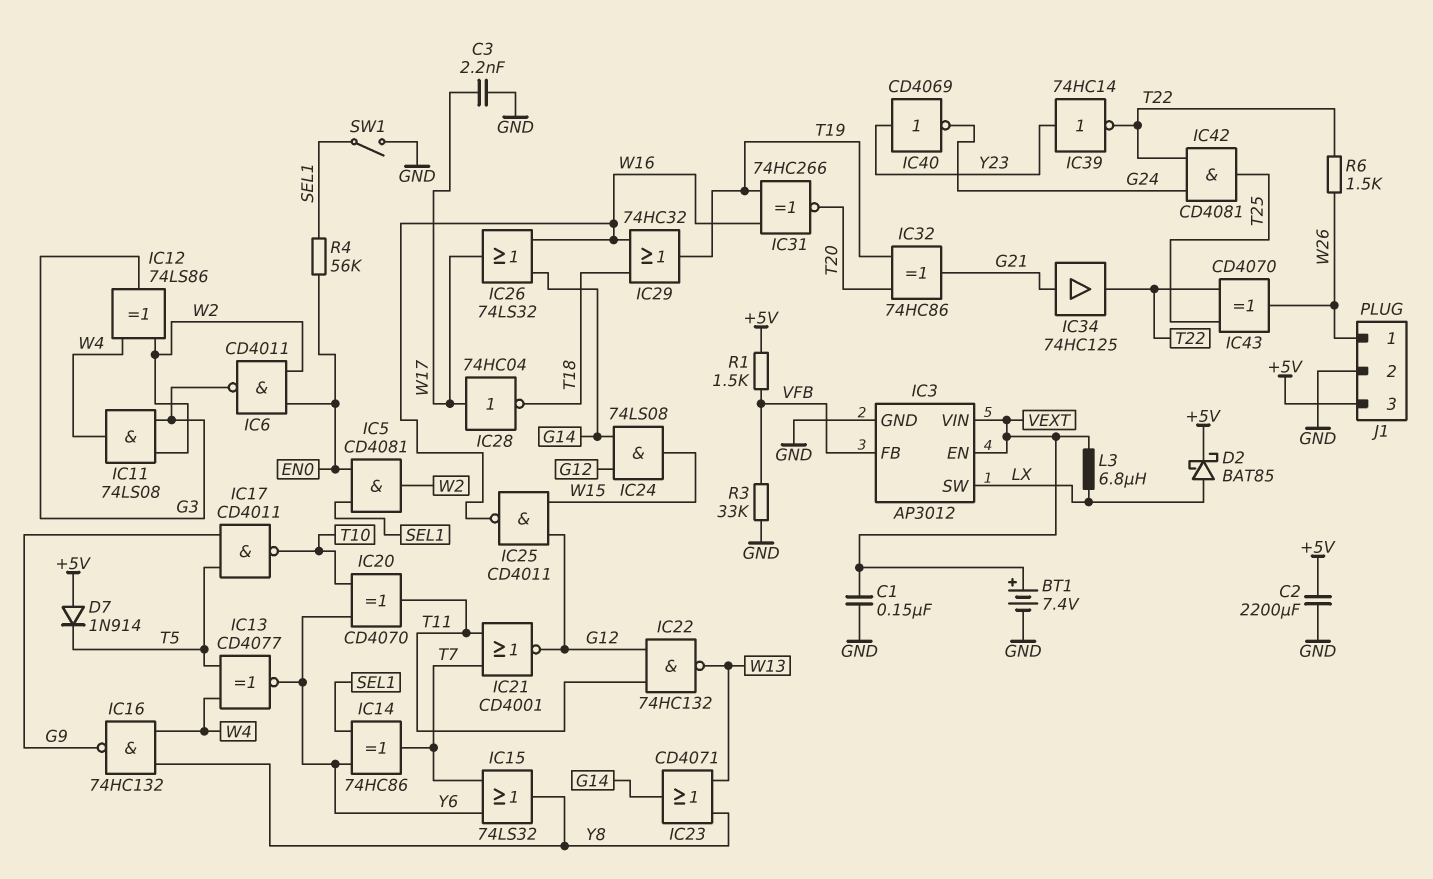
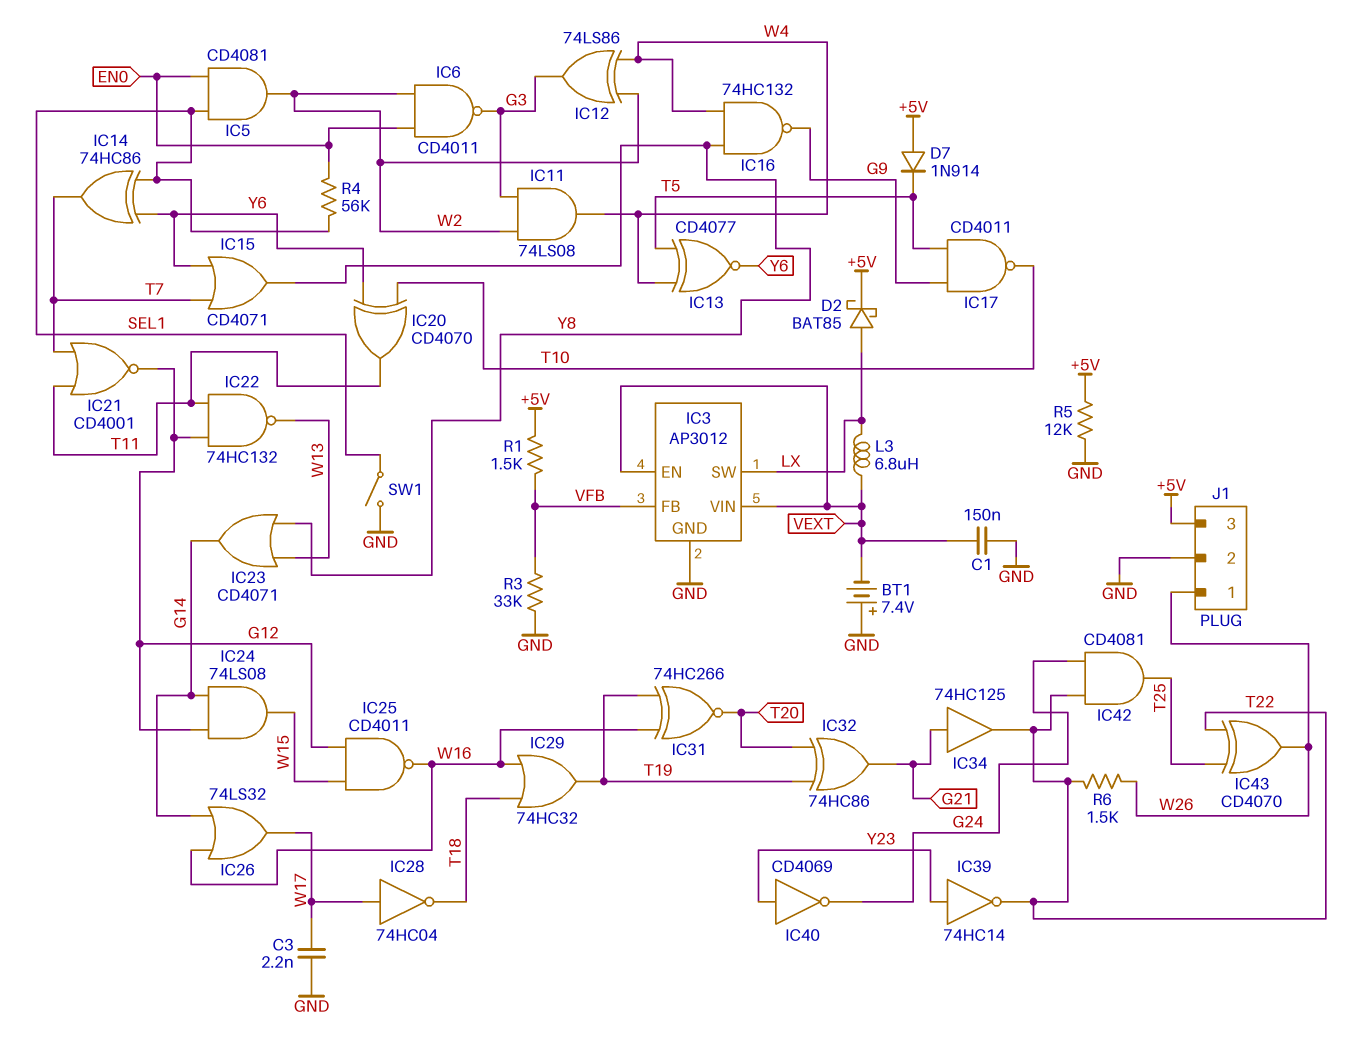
BT1: 7.4V (plus VEXT, minus GND) -> 7.4V (plus GND, minus VEXT)
C2: 2200uF (+5V, GND) -> none
IC15: OR 74LS32 (in T7, in Y6, out Y8) -> OR CD4071 (in T7, in Y6, out Y8)
R5: none -> 12k (+5V, GND)

